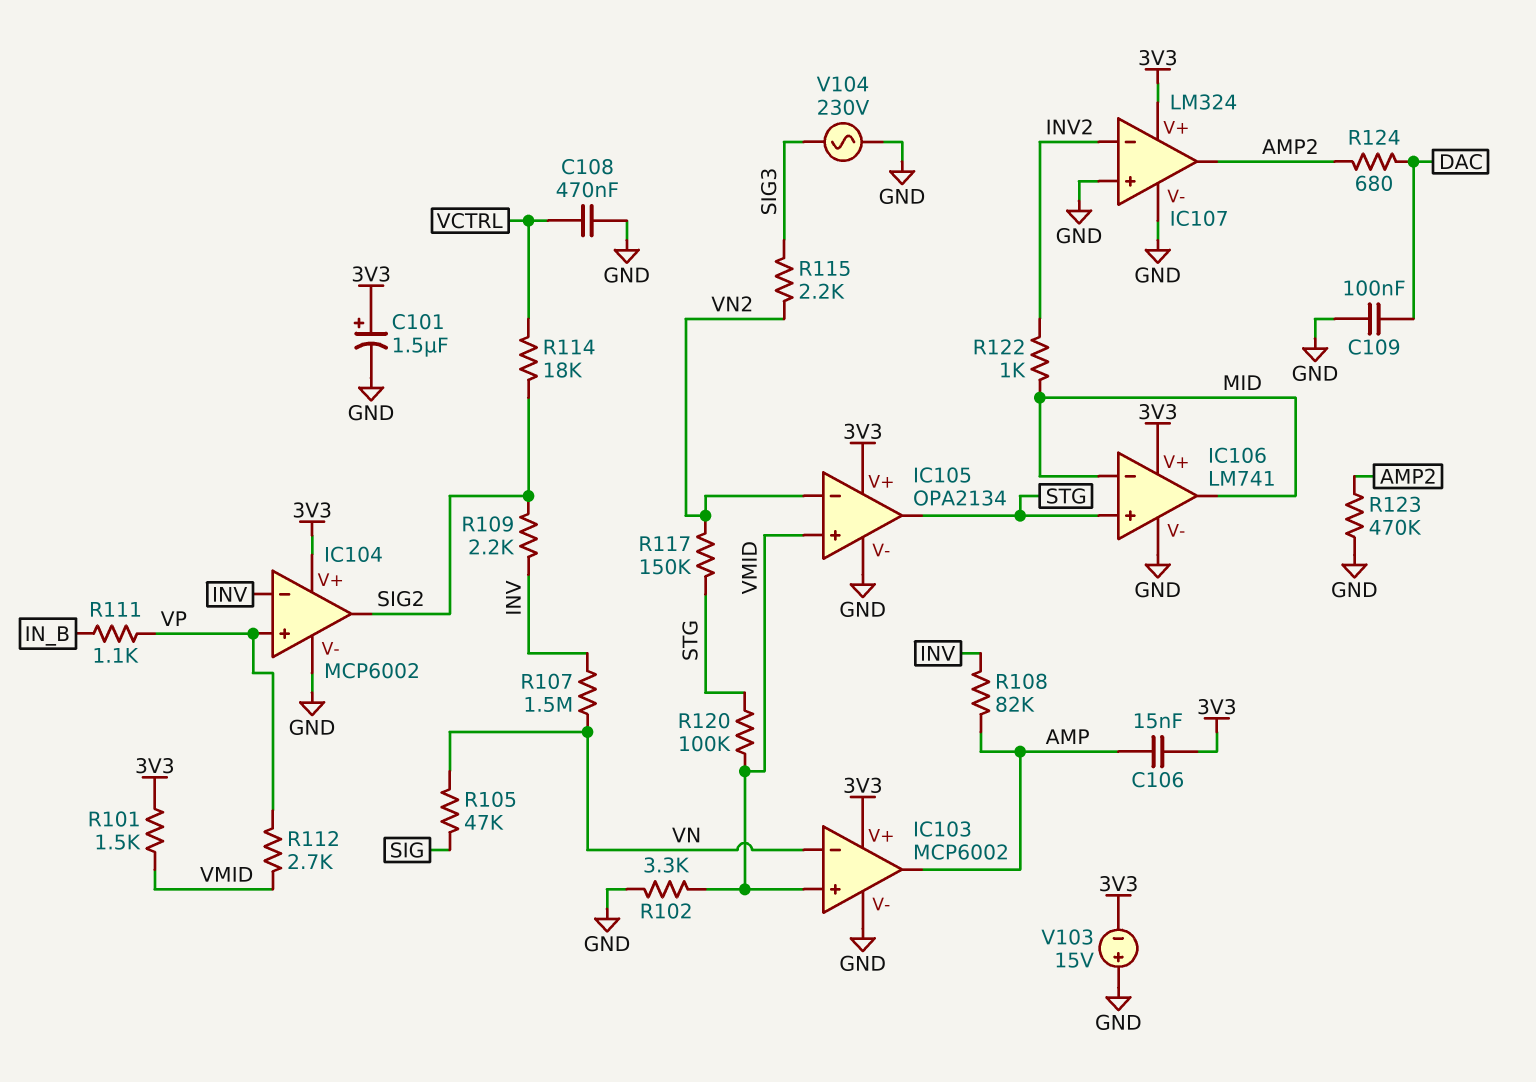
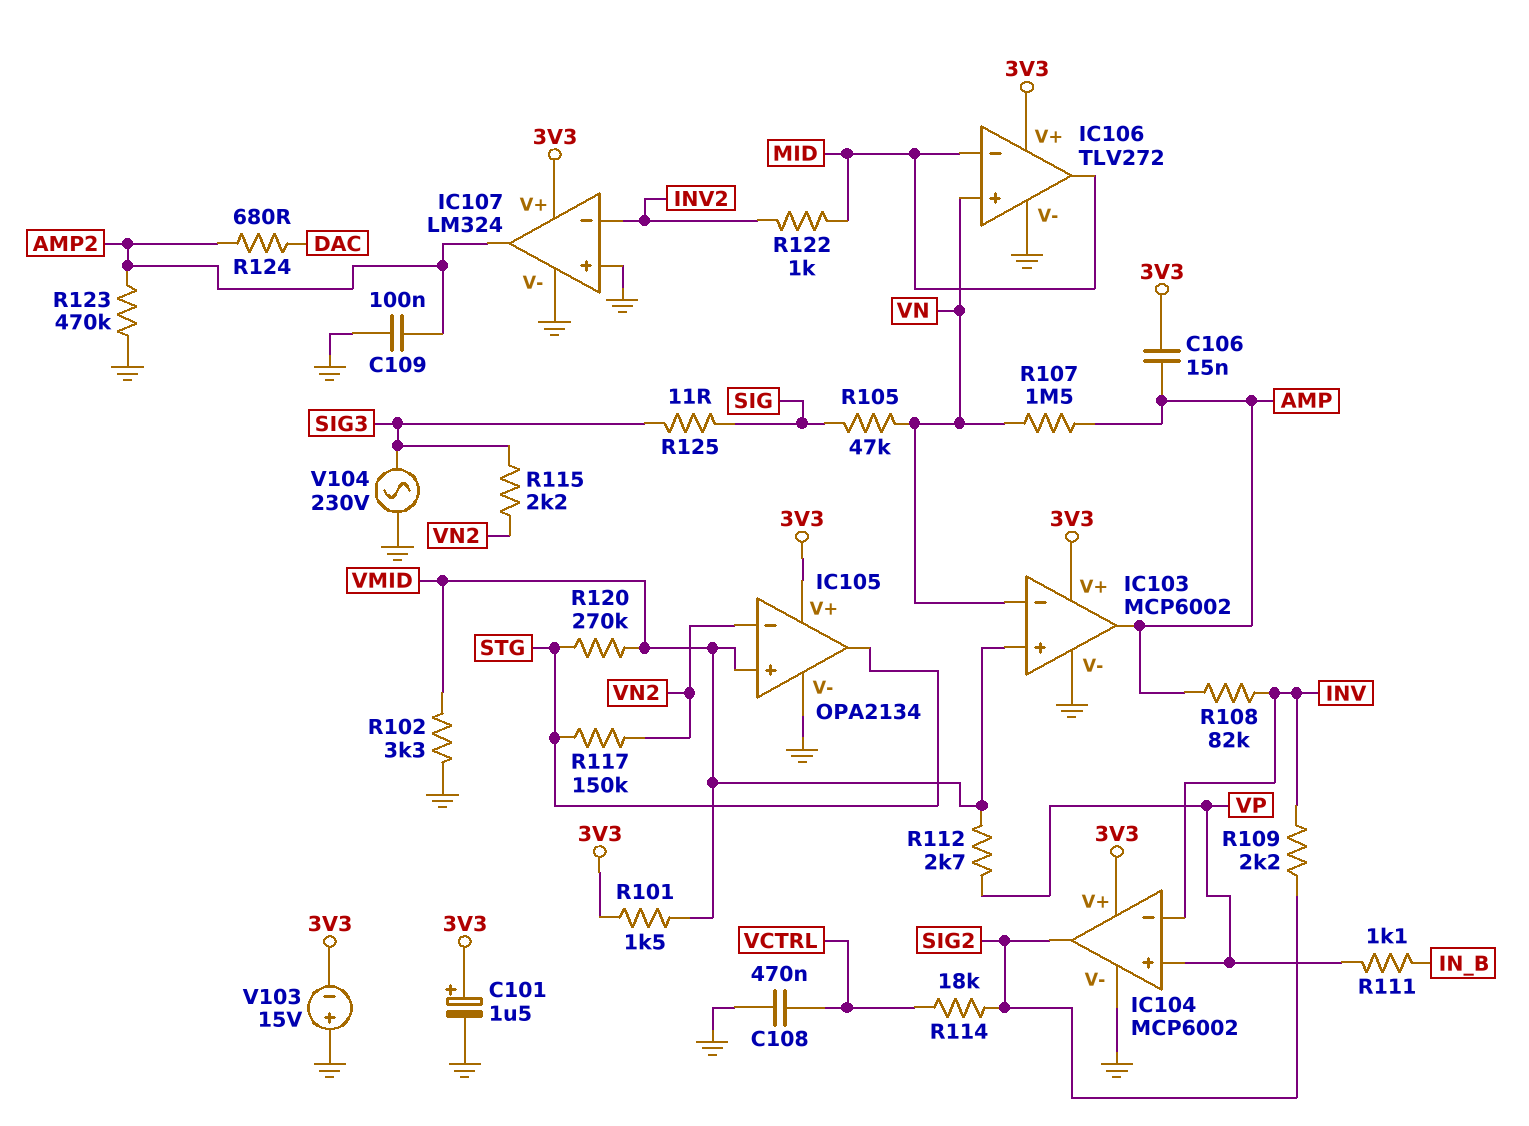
C109: 100nF (DAC, GND) -> 100nF (AMP2, GND)
IC106: LM741 -> TLV272
IC106 pin in+: STG -> VN
R107: 1.5M (INV, VN) -> 1.5M (AMP, VN)
R120: 100k (STG, VMID) -> 270k (STG, VMID)
R125: none -> 11 (SIG, SIG3)

